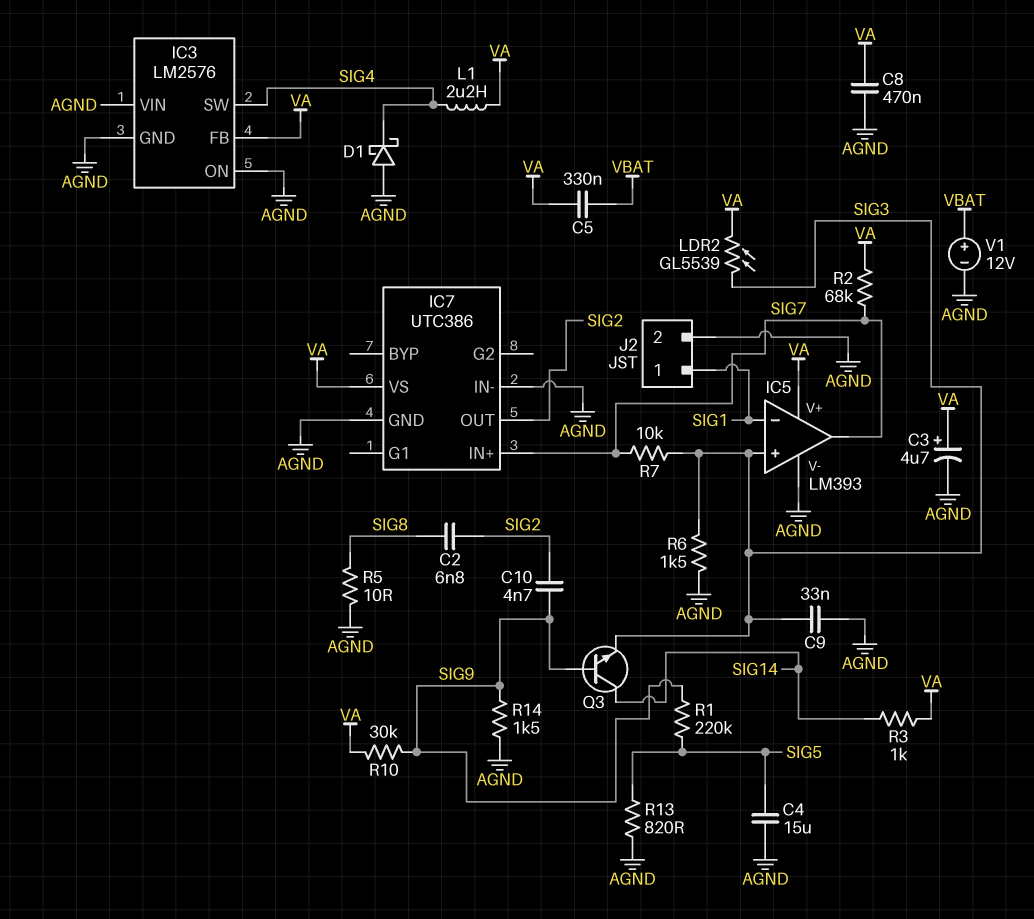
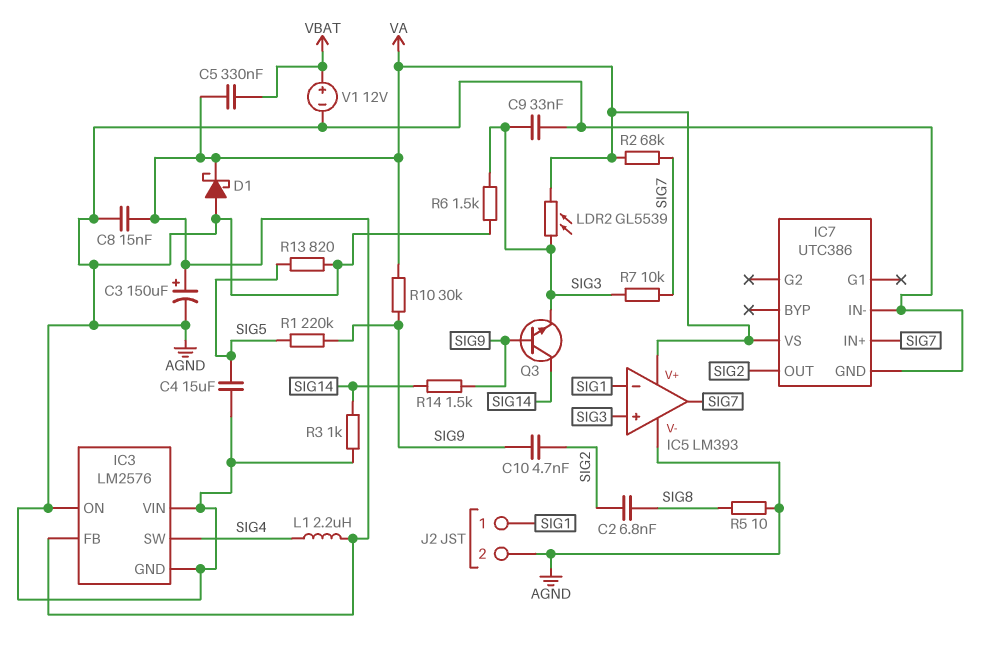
C3: 4.7uF (plus VA, minus AGND) -> 150uF (plus VA, minus AGND)
C8: 470nF (AGND, VA) -> 15nF (AGND, VA)
D1: schottky (A AGND, K SIG4) -> schottky (A AGND, K VA)
R3: 1k (SIG14, VA) -> 1k (AGND, SIG14)
R14: 1.5k (AGND, SIG9) -> 1.5k (SIG9, SIG14)

